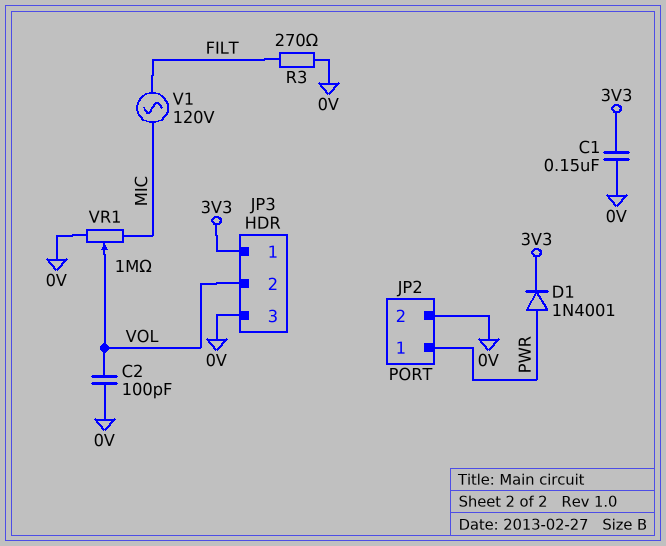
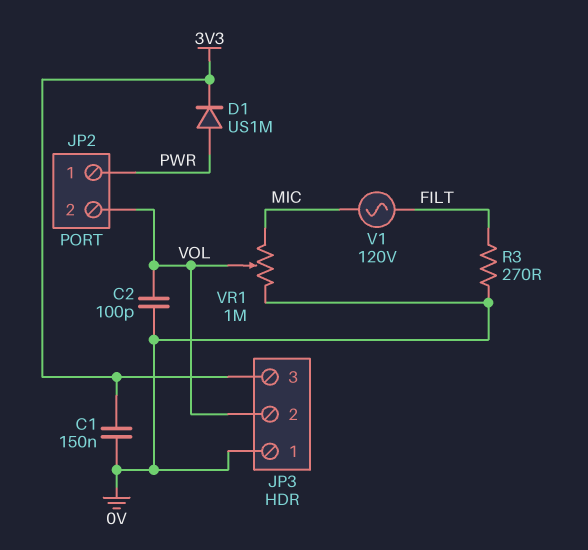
D1: diode 1N4001 (A PWR, K 3V3) -> diode US1M (A PWR, K 3V3)
JP2 pin 2: 0V -> VOL
JP3 pin 1: 3V3 -> 0V
JP3 pin 3: 0V -> 3V3

